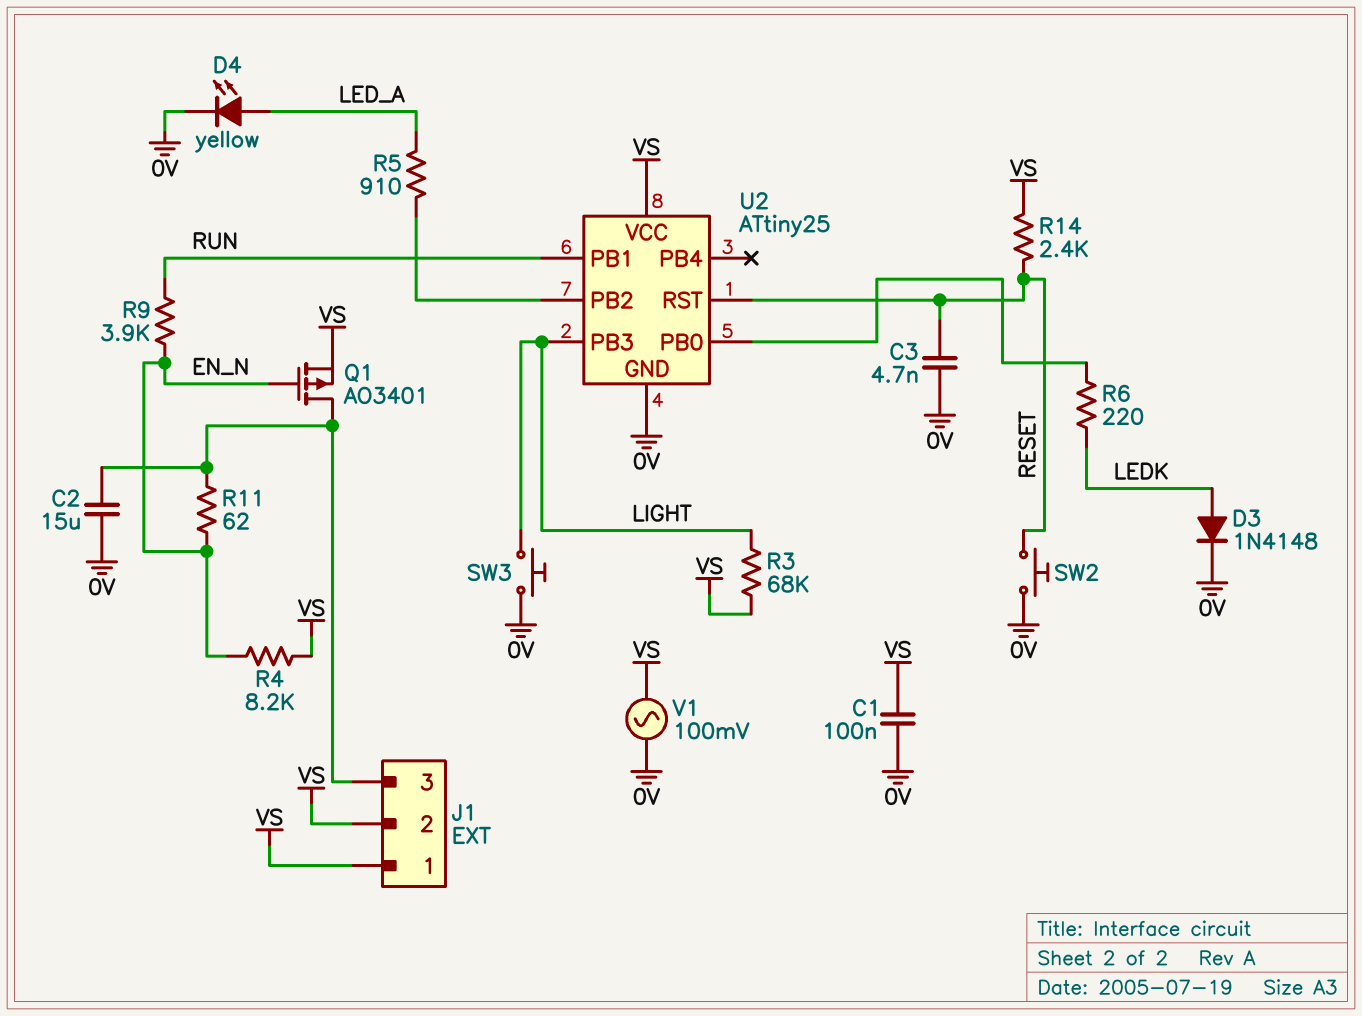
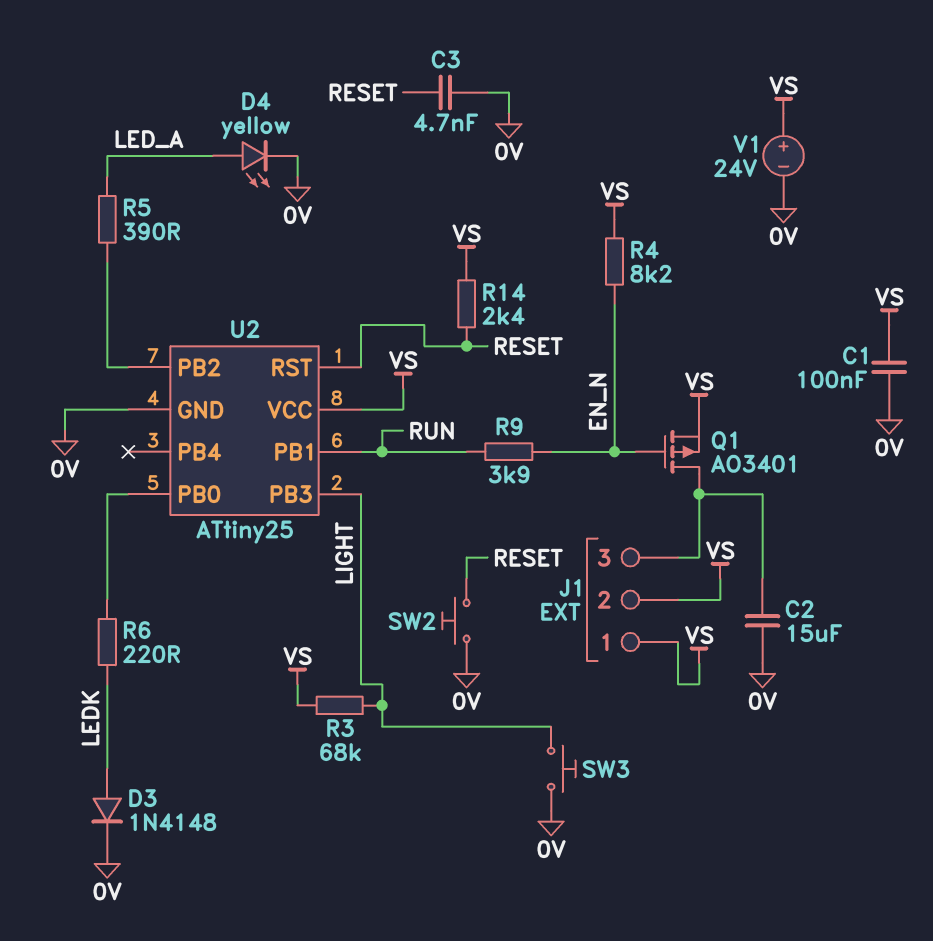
R5: 910 (LED_A, U2/PB2) -> 390 (LED_A, U2/PB2)
R11: 62 (EN_N, J1/3) -> none
V1: AC 100mV (0V, VS) -> 24V (plus VS, minus 0V)

